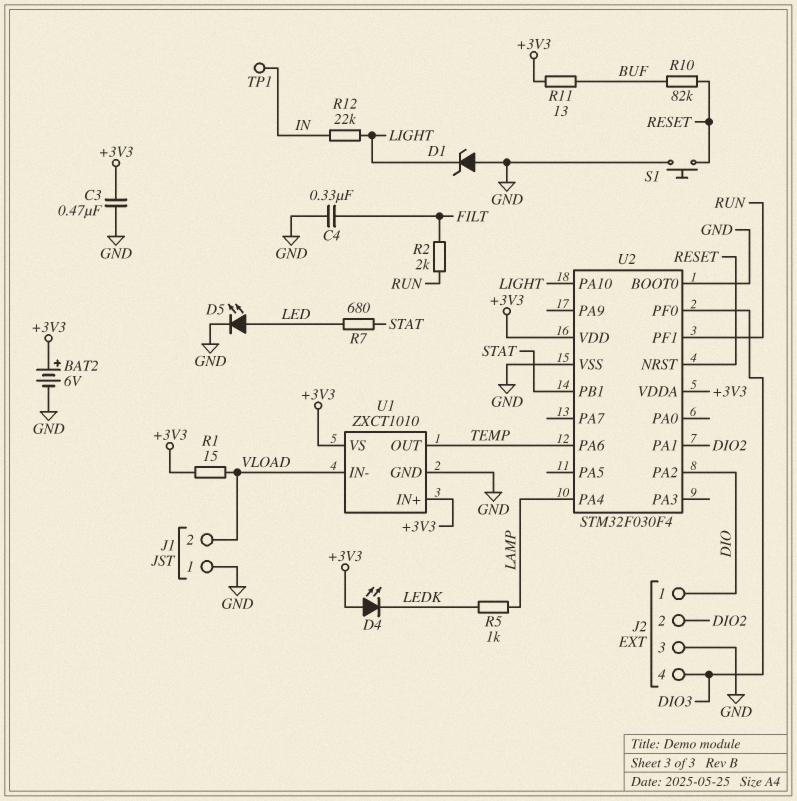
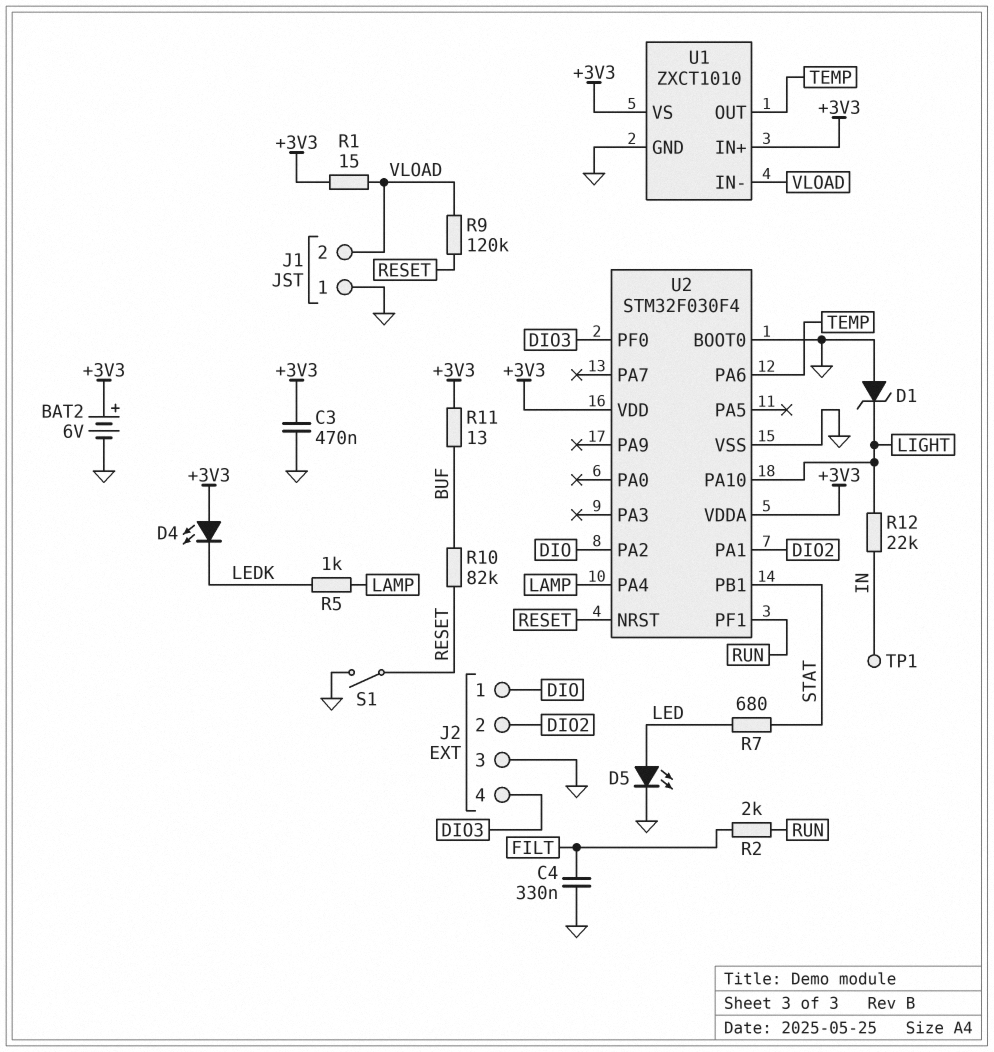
R9: none -> 120k (RESET, VLOAD)
S1: button (GND, RESET) -> switch (GND, RESET)

